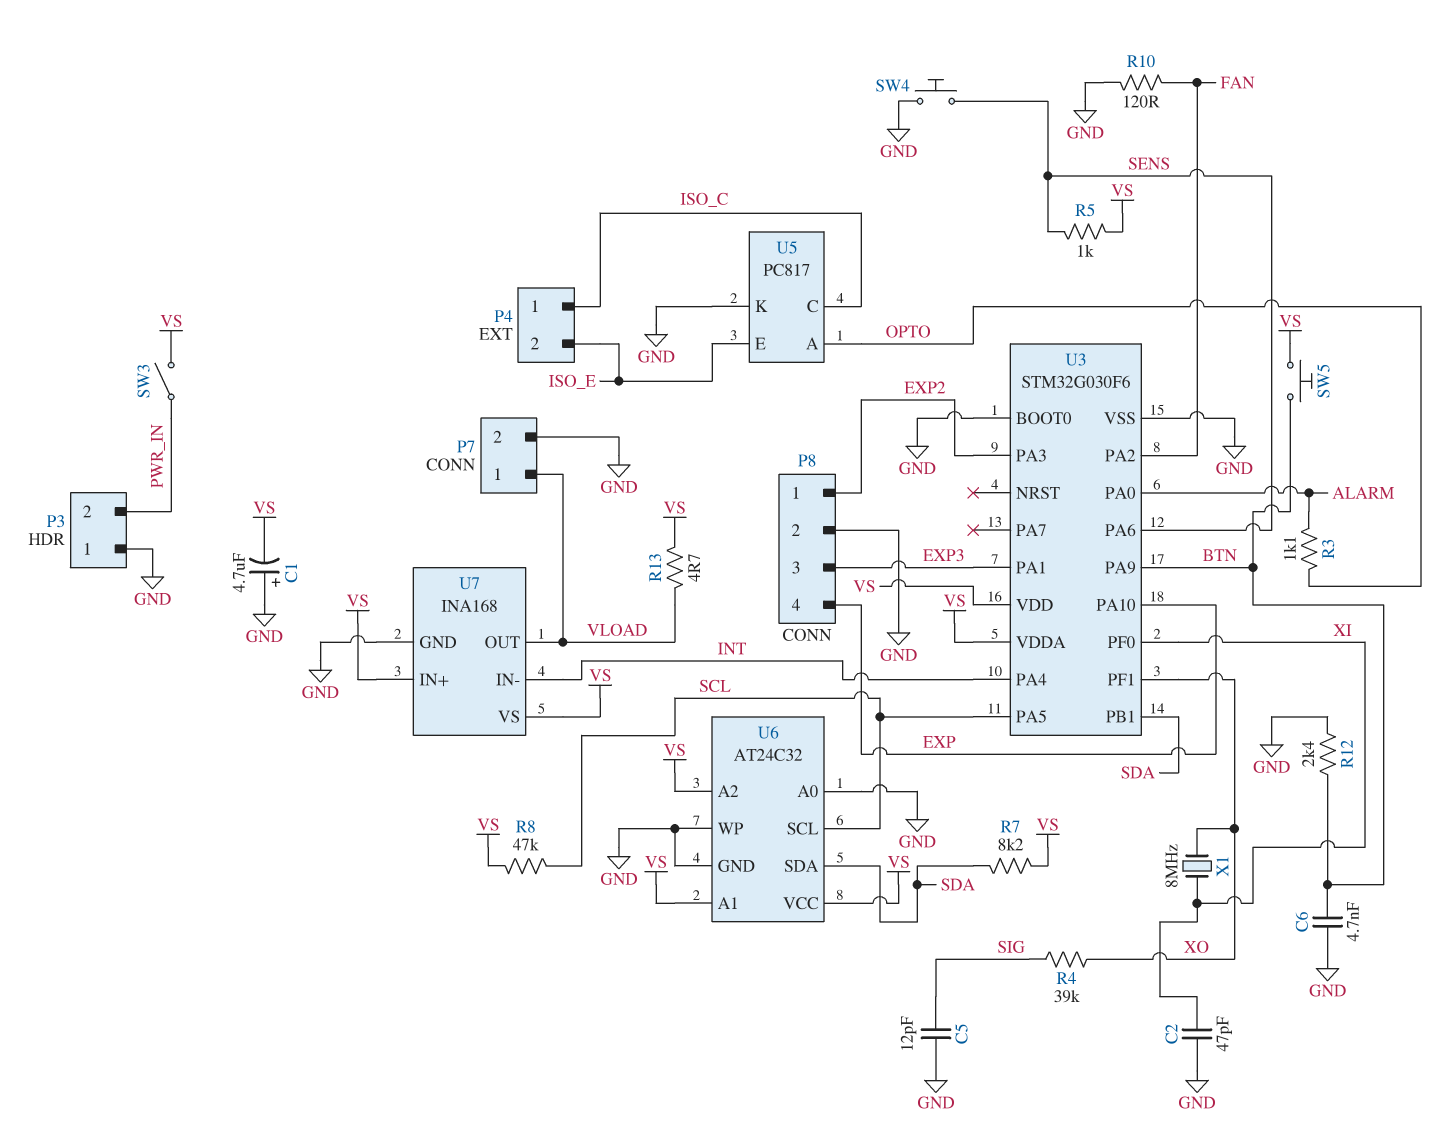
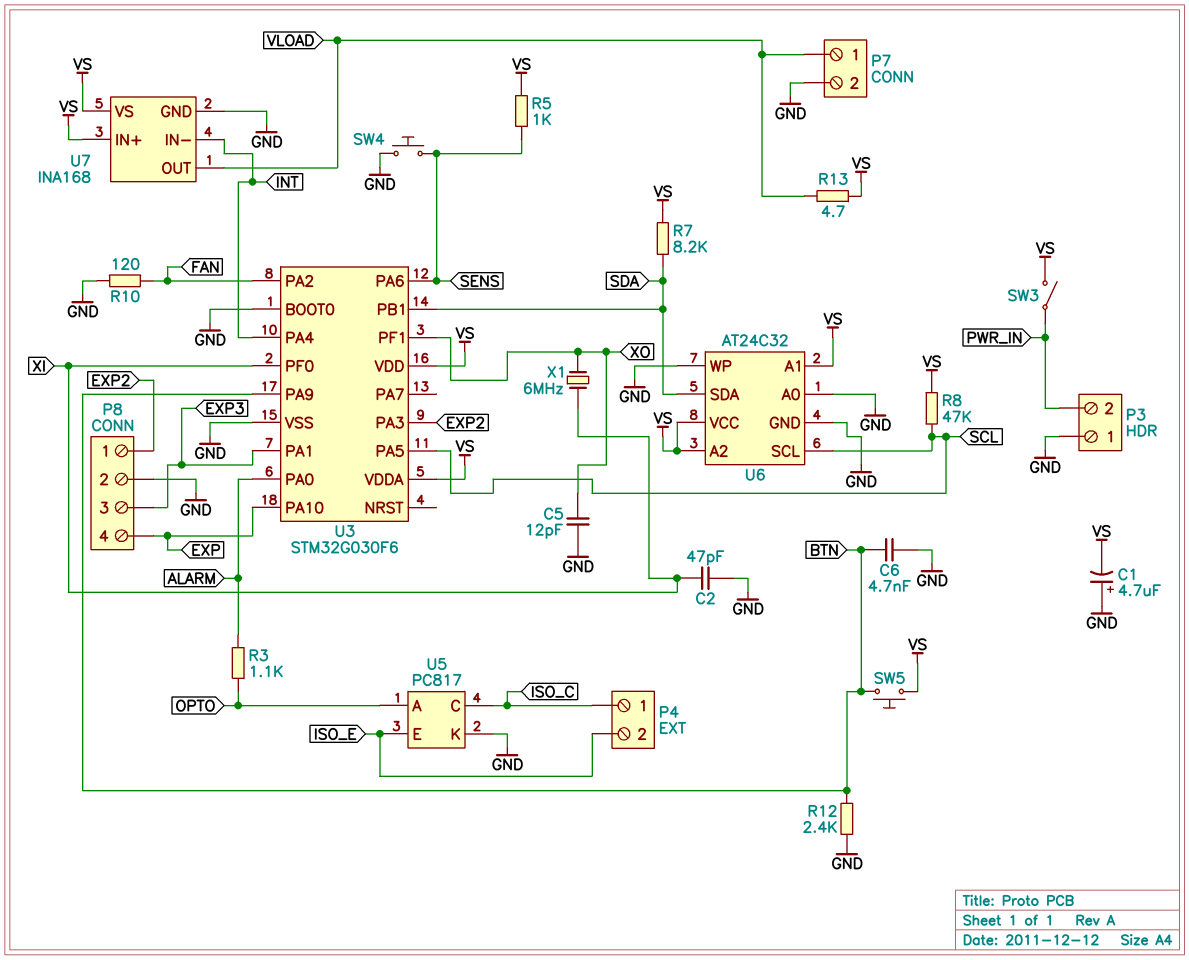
C5: 12pF (GND, SIG) -> 12pF (GND, XO)
R4: 39k (SIG, XO) -> none
X1: 8MHz (XI, XO) -> 6MHz (XI, XO)

